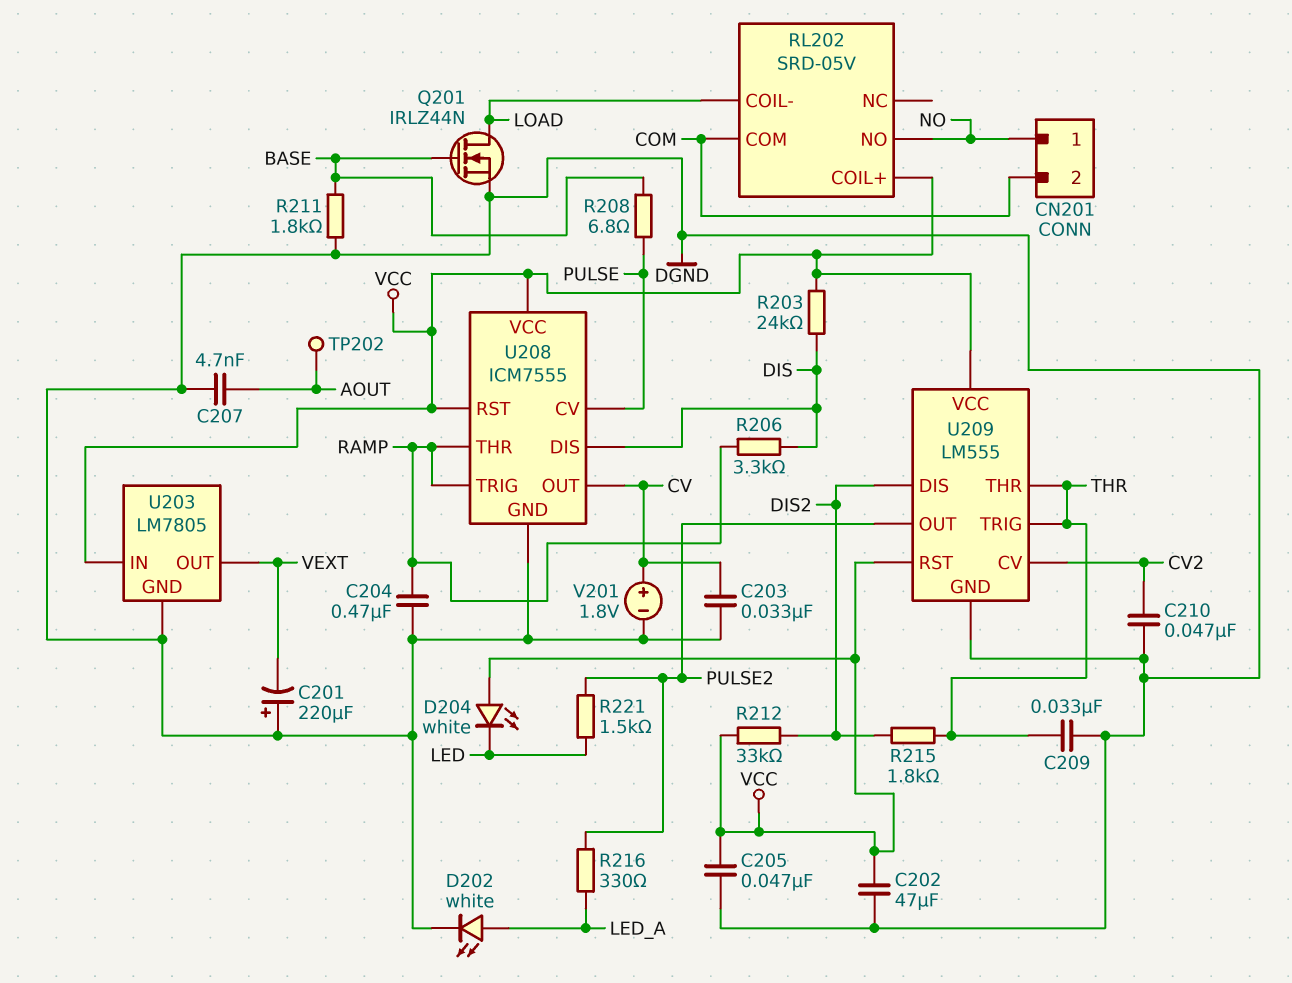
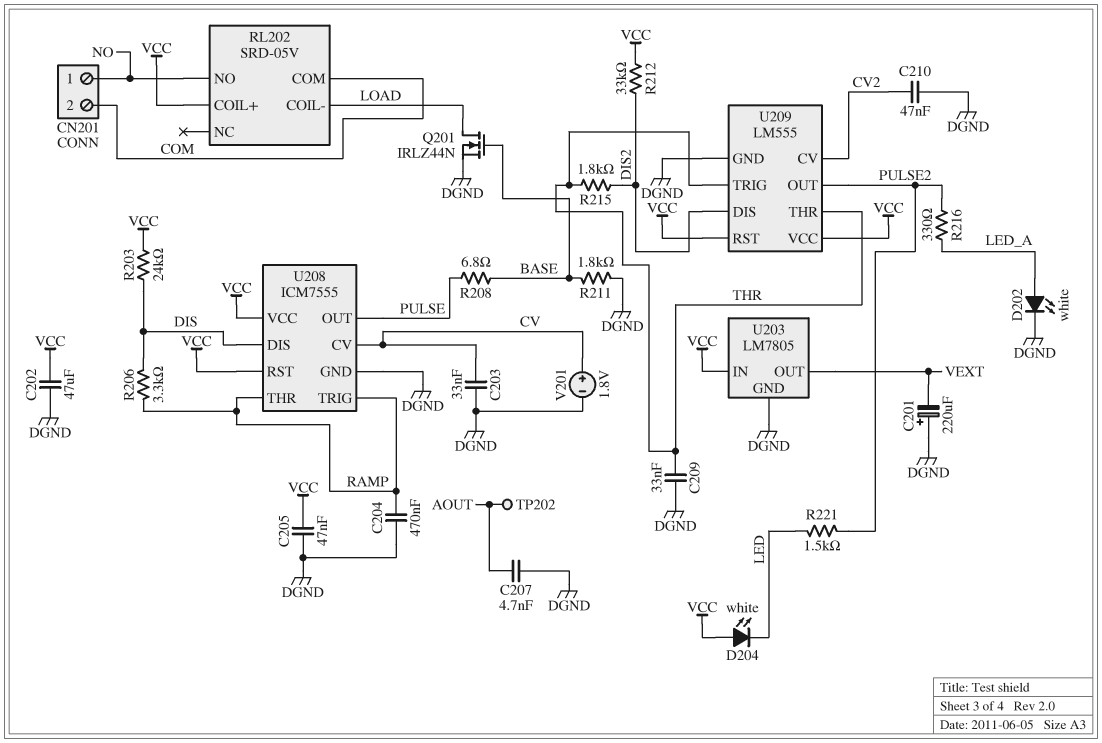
U208 pin CV: PULSE -> CV
U208 pin OUT: CV -> PULSE

